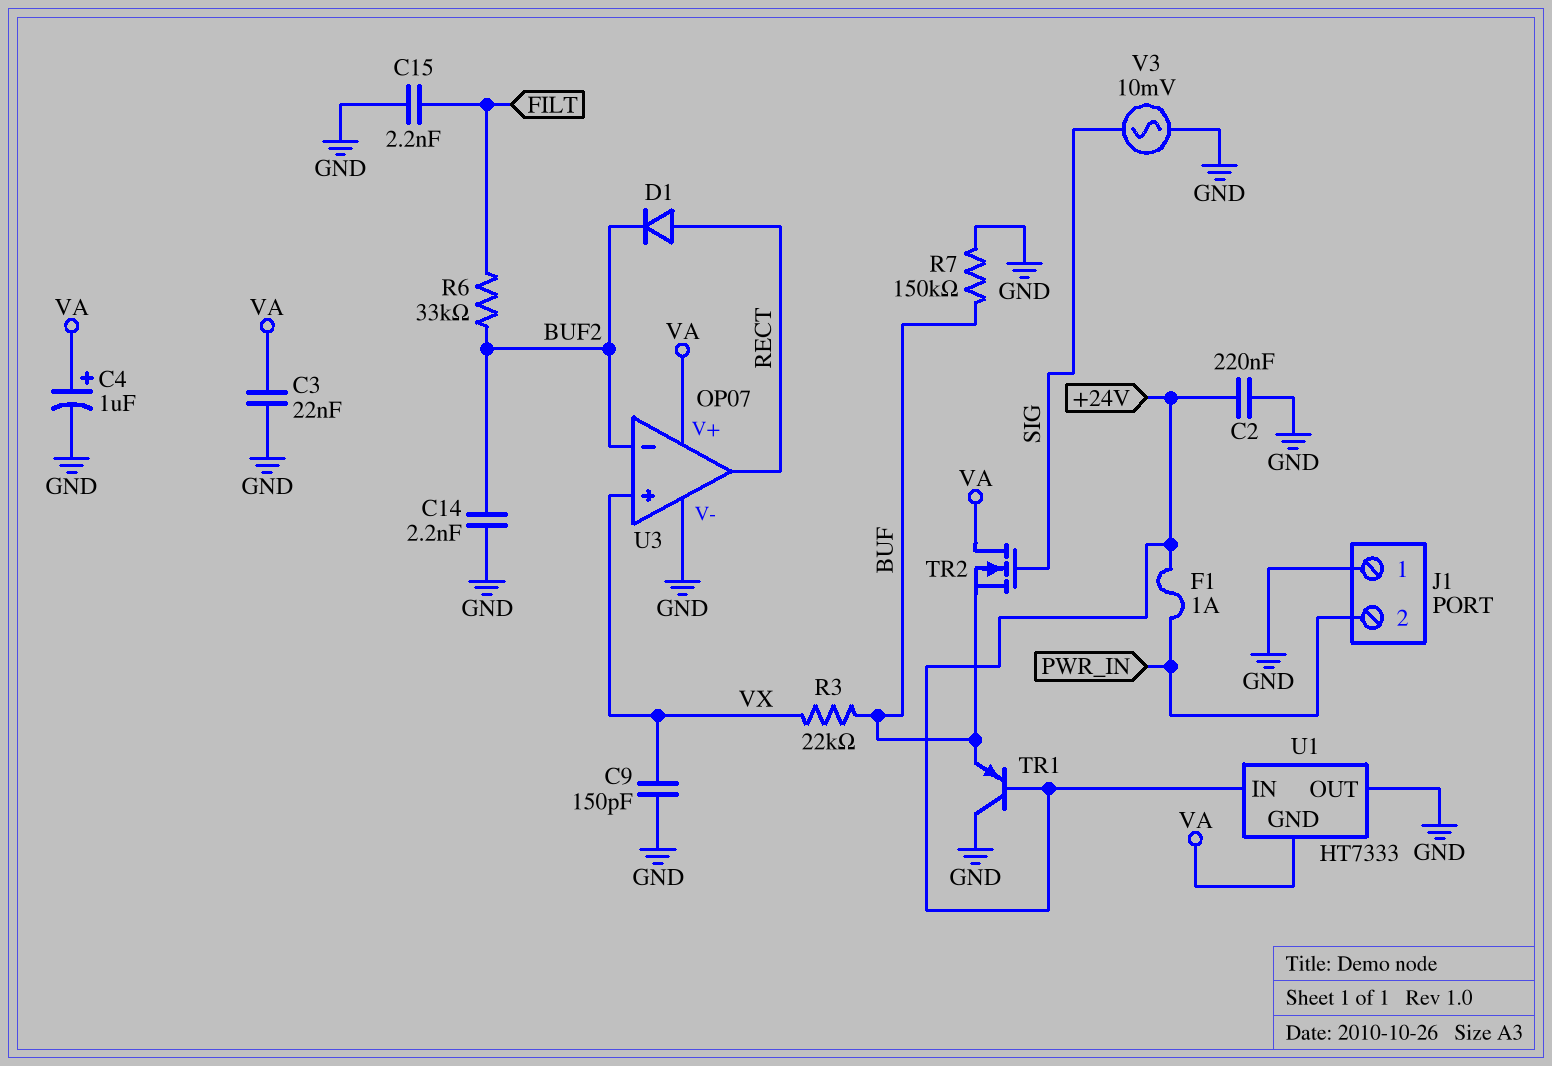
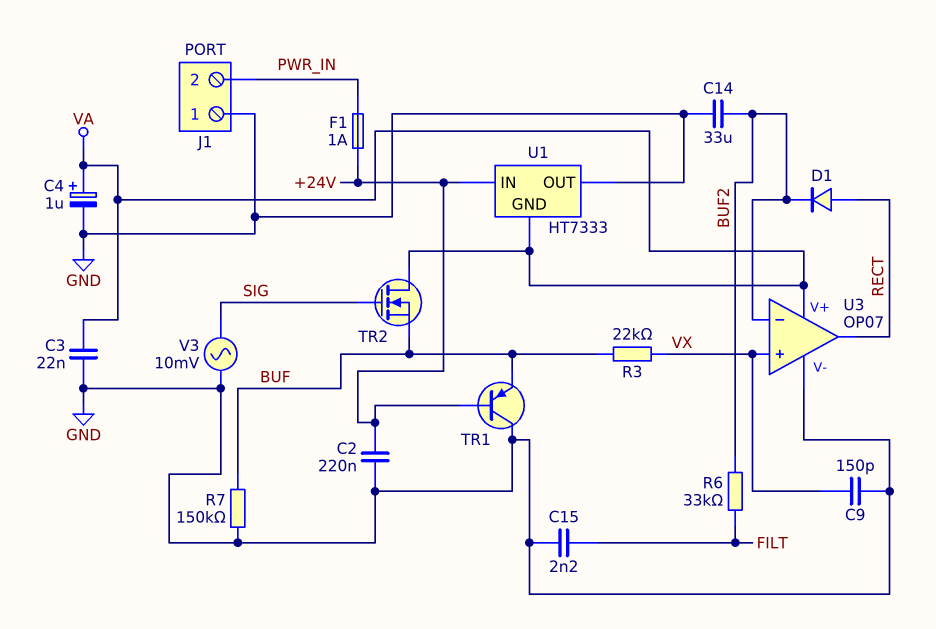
C14: 2.2nF (BUF2, GND) -> 33uF (BUF2, GND)

